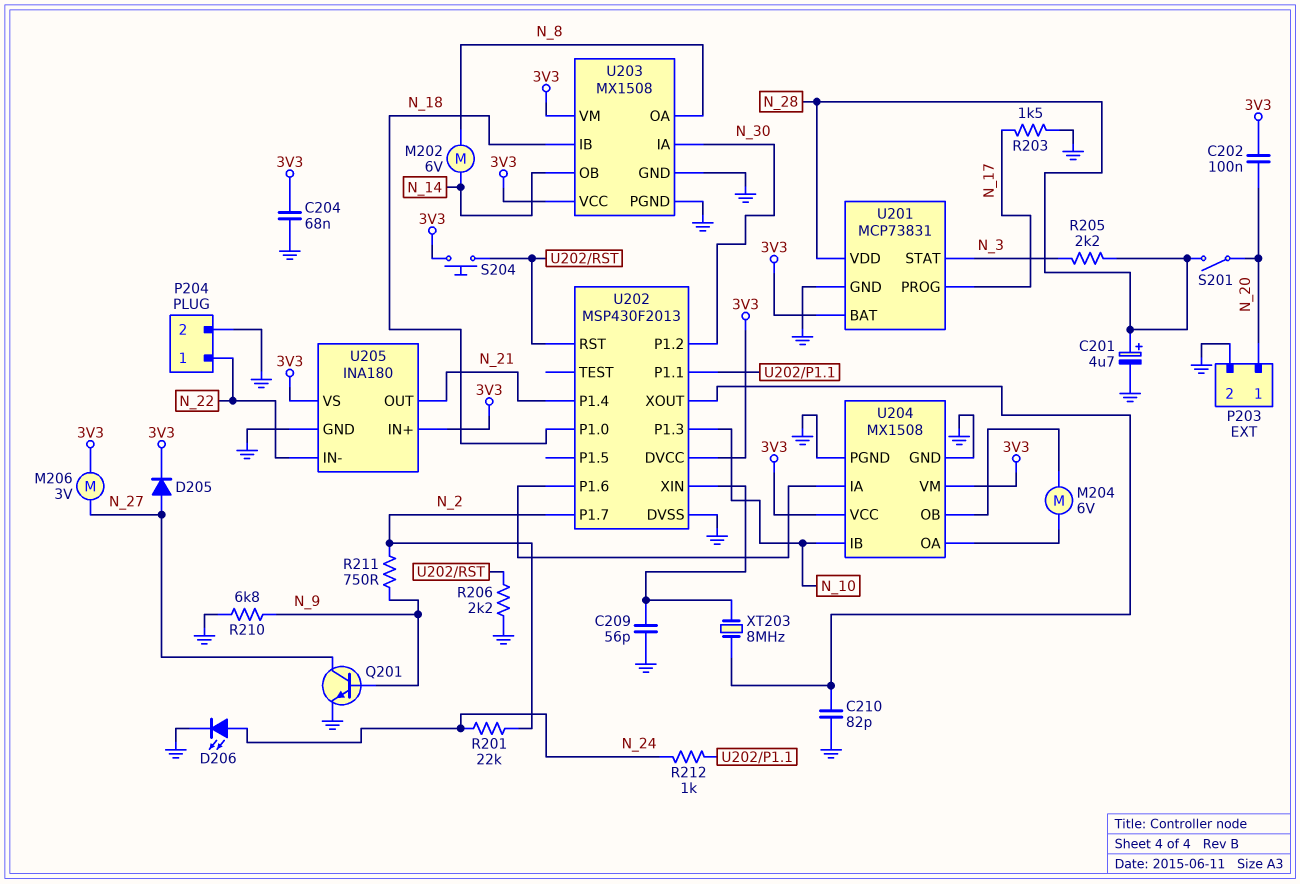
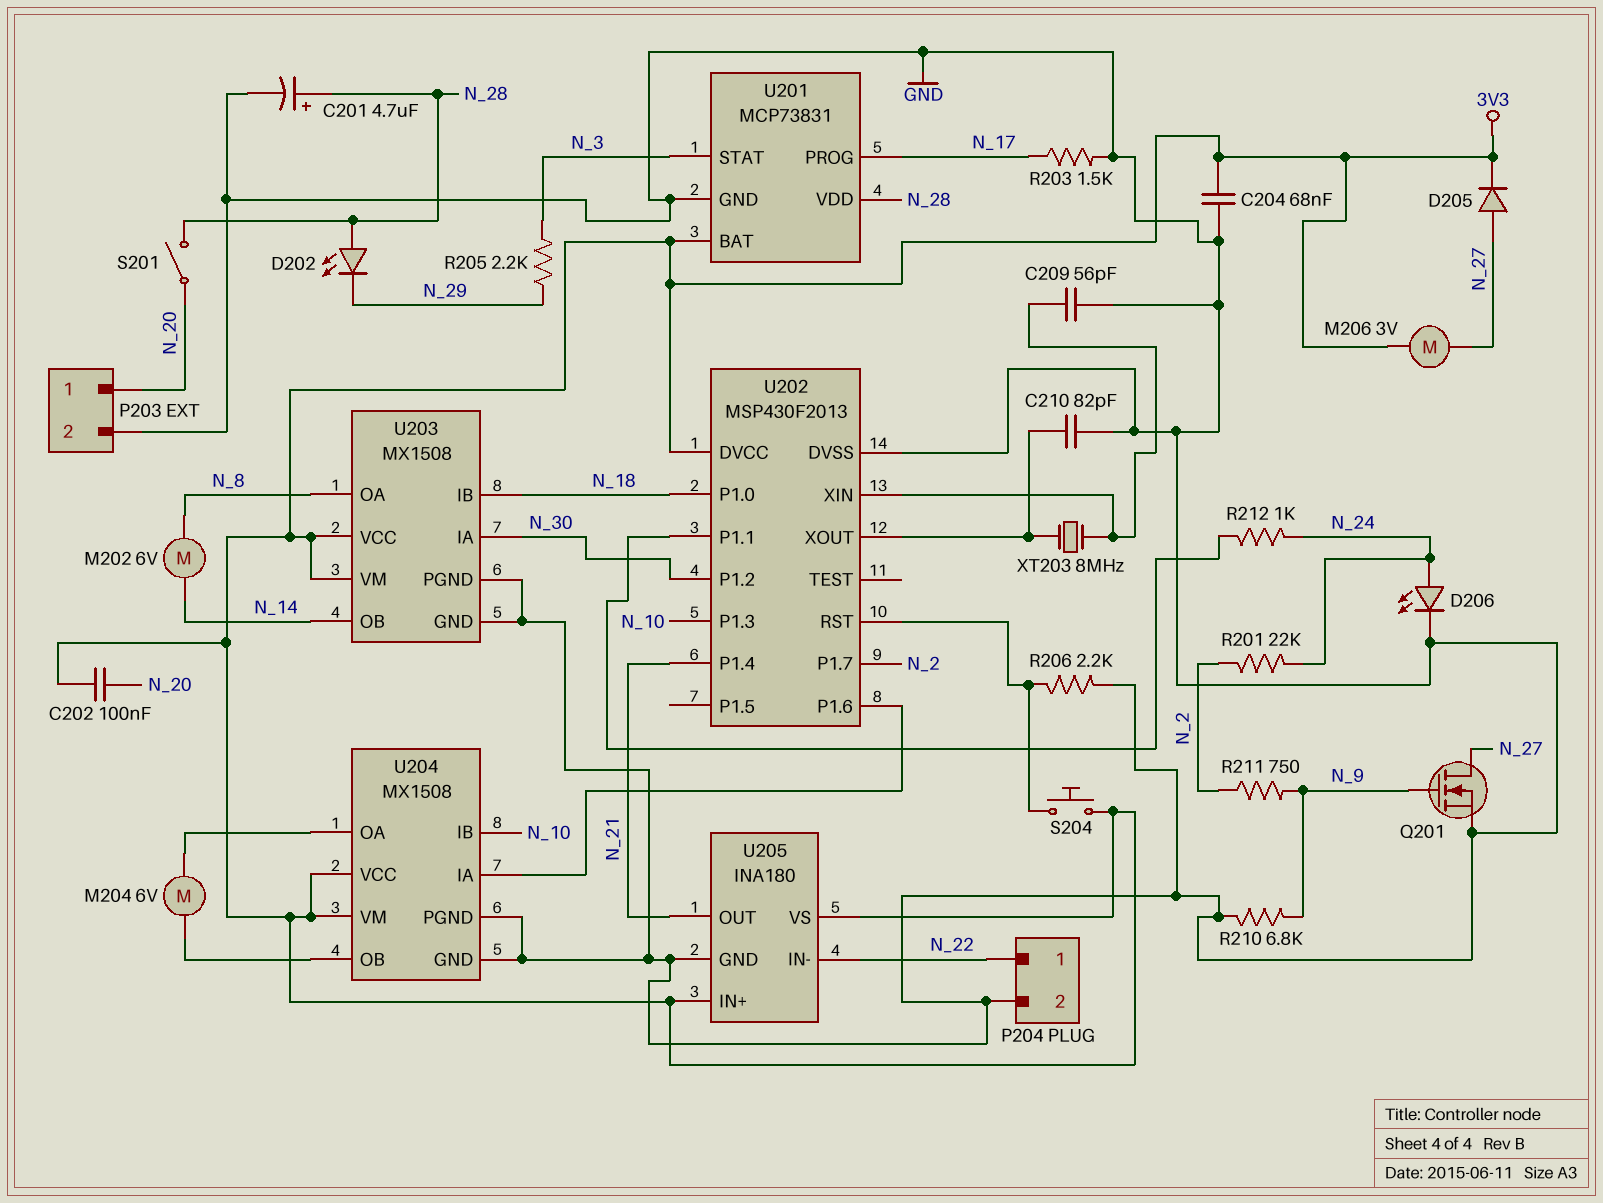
D202: none -> LED (A N_28, K N_29)
Q201: NPN (B N_9, C N_27, E GND) -> NMOS (G N_9, D N_27, S GND)
R205: 2.2k (N_3, N_28) -> 2.2k (N_3, N_29)

